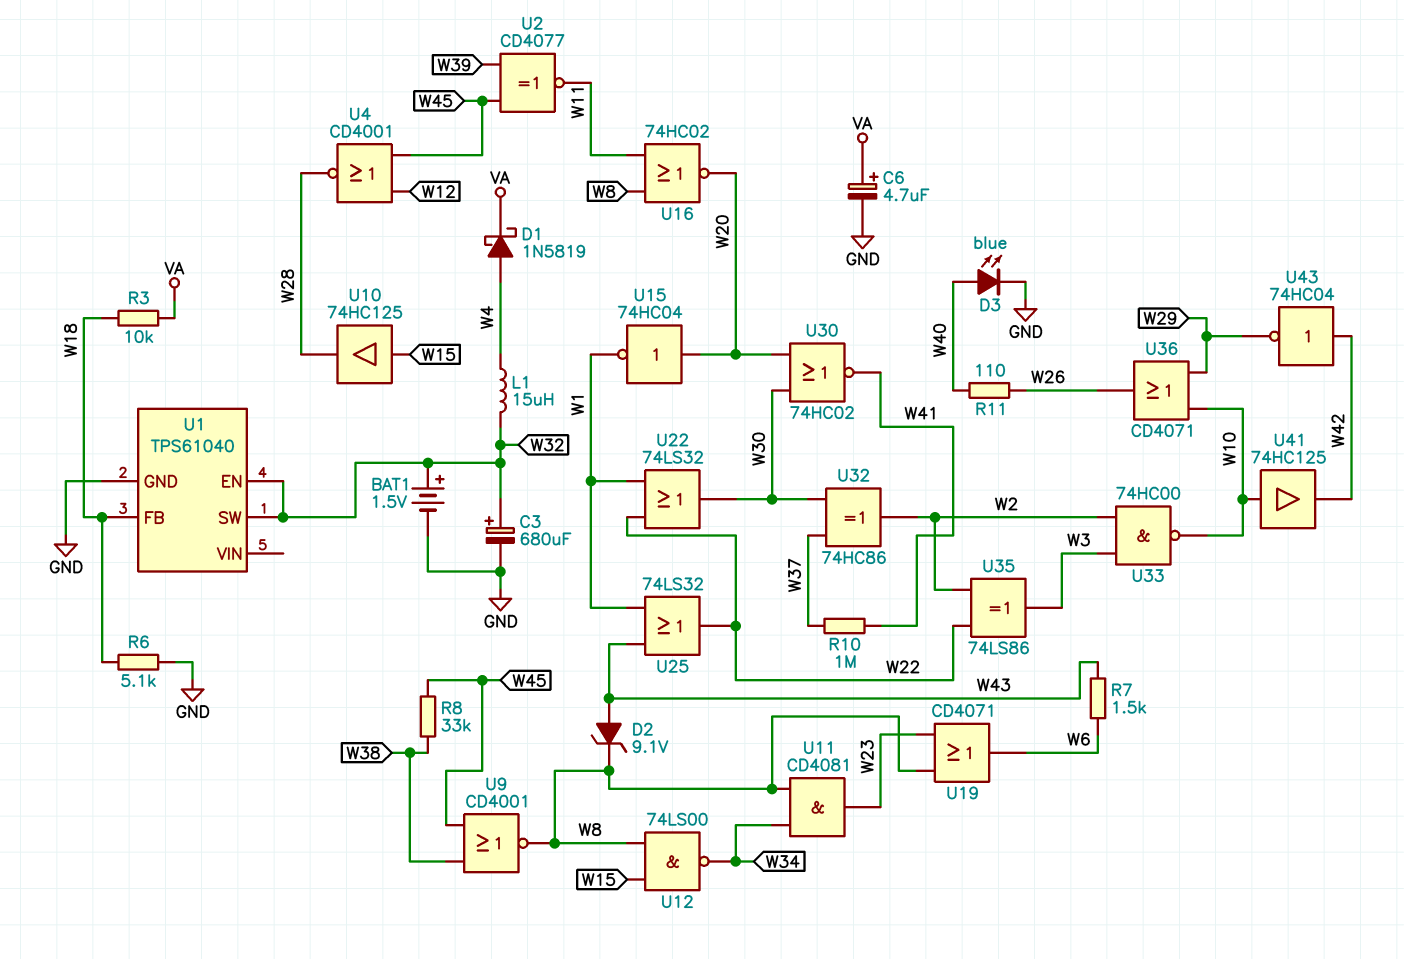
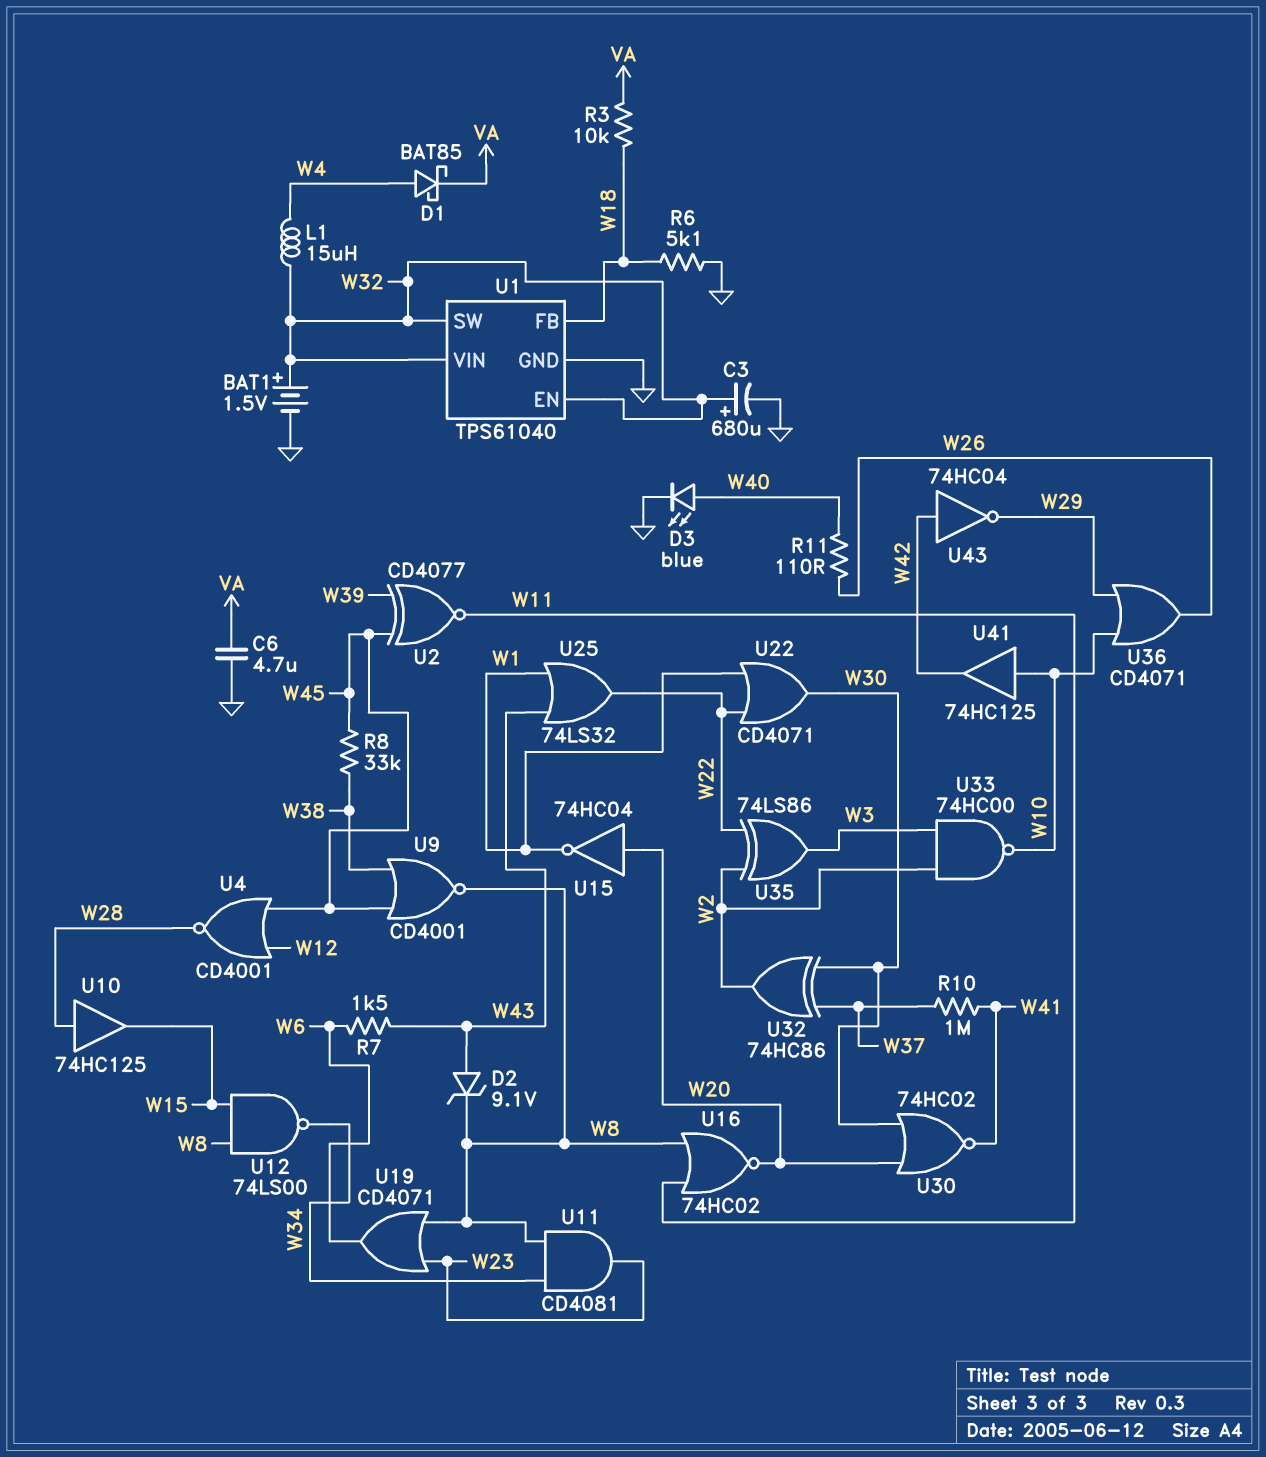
C6: 4.7uF (plus VA, minus GND) -> 4.7uF (GND, VA)
D1: schottky 1N5819 (A W4, K VA) -> schottky BAT85 (A W4, K VA)
U1 pin VIN: none -> W32
U10: buffer 74HC125 (in W15, out W28) -> buffer 74HC125 (in W28, out W15)
U22: OR 74LS32 (in W1, in W22, out W30) -> OR CD4071 (in W1, in W22, out W30)

